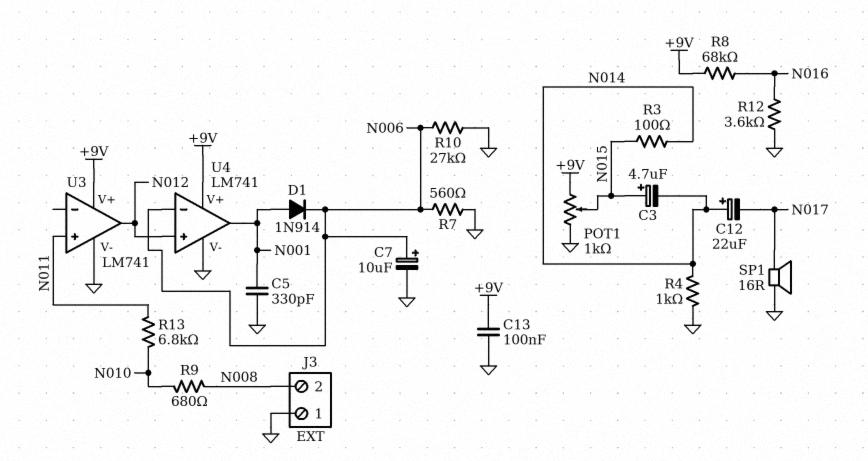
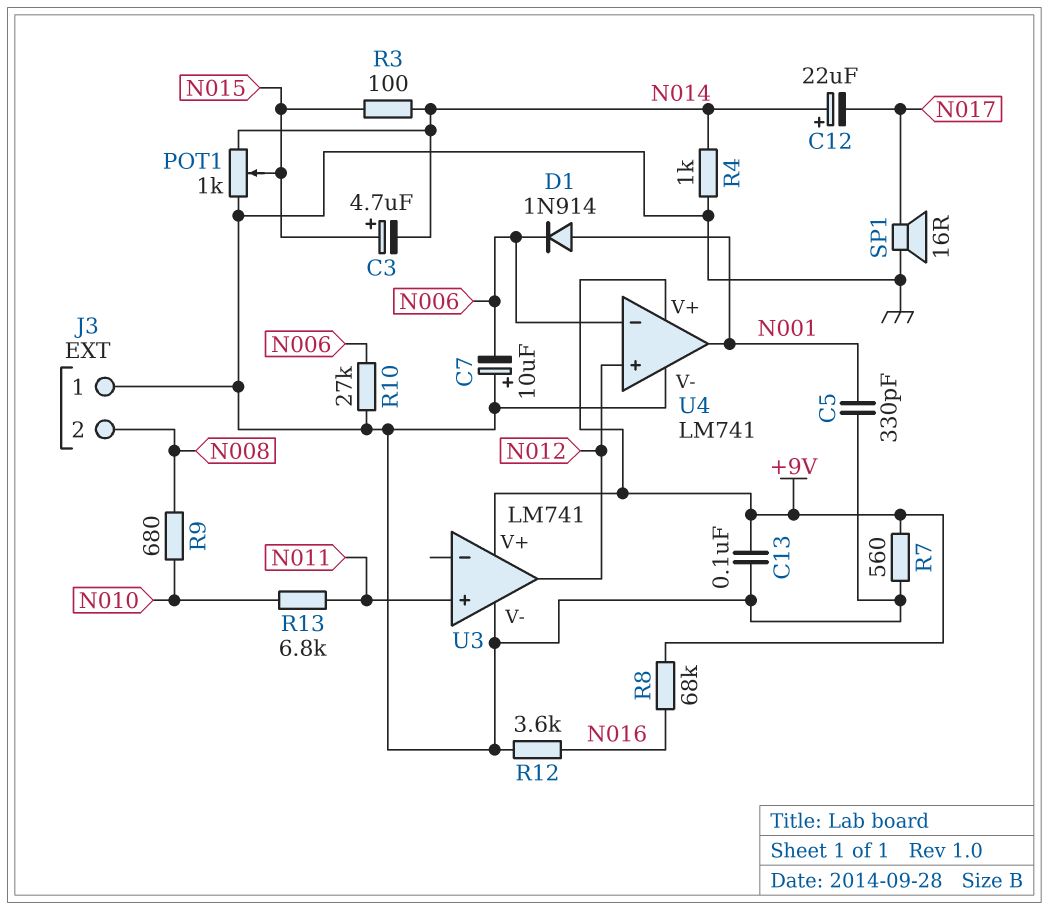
C7: 10uF (plus N006, minus GND) -> 10uF (plus GND, minus N006)
POT1: 1k (+9V, GND, wiper N015) -> 1k (GND, N014, wiper N015)
R7: 560 (GND, N006) -> 560 (+9V, GND)

